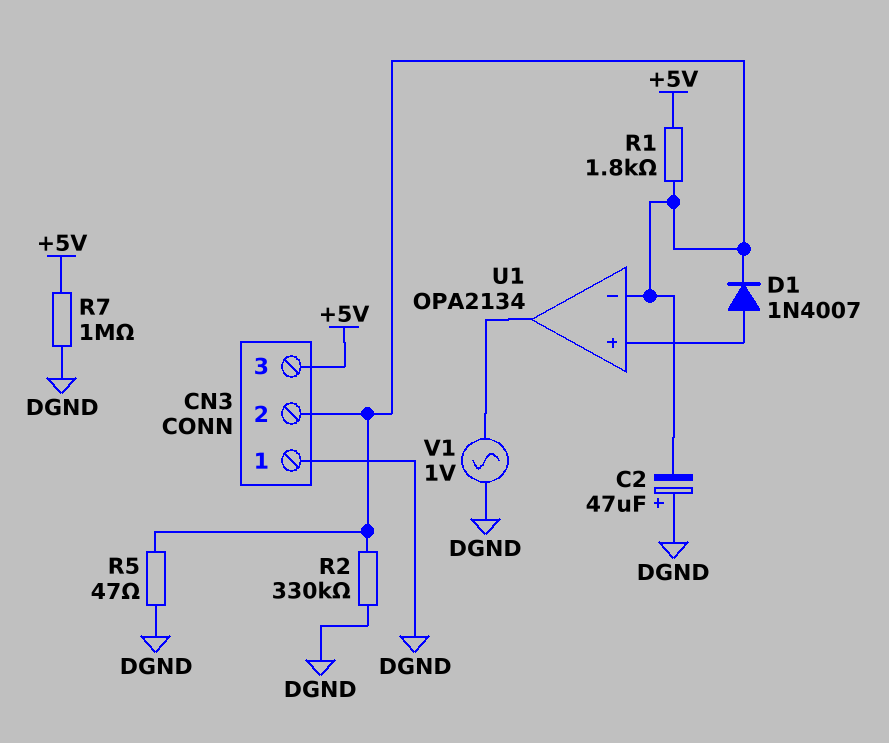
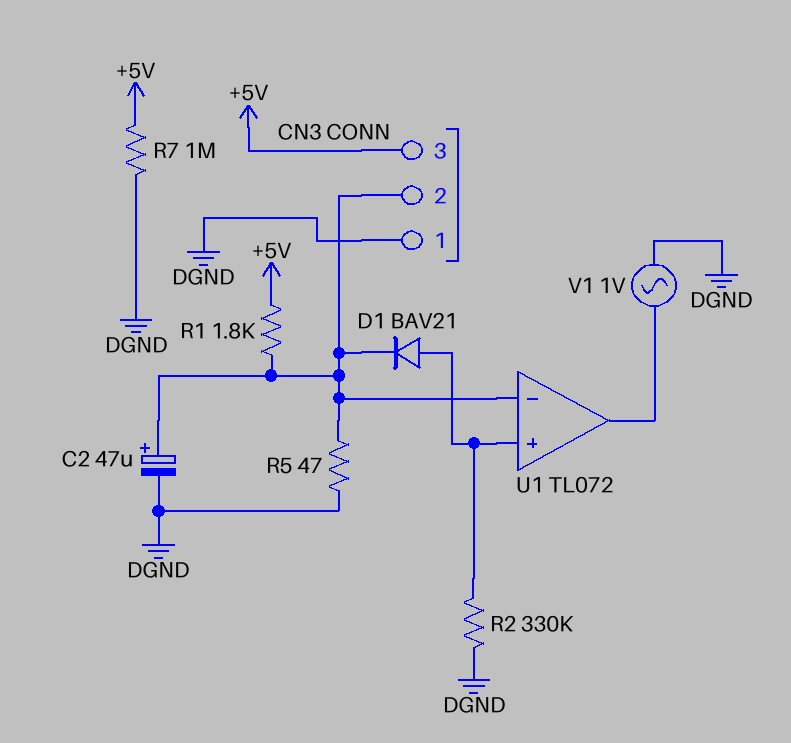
C2: 47uF (plus DGND, minus CN3/2) -> 47uF (plus CN3/2, minus DGND)
D1: diode 1N4007 (A U1/in+, K CN3/2) -> diode BAV21 (A U1/in+, K CN3/2)
R2: 330k (CN3/2, DGND) -> 330k (DGND, U1/in+)
U1: OPA2134 -> TL072

